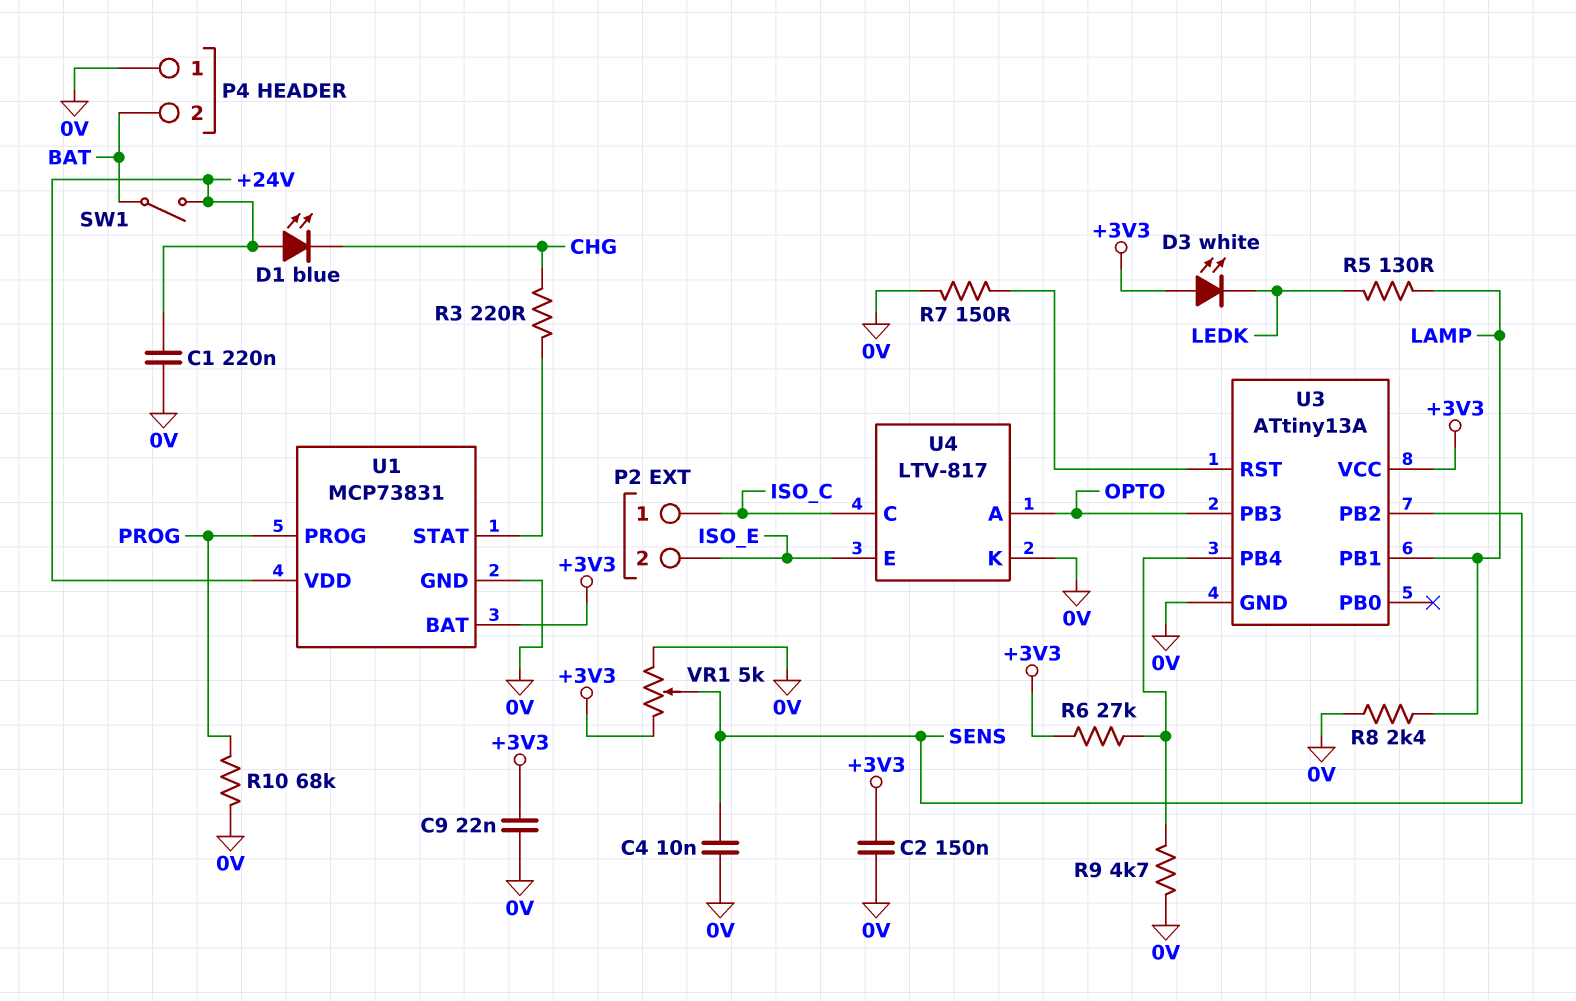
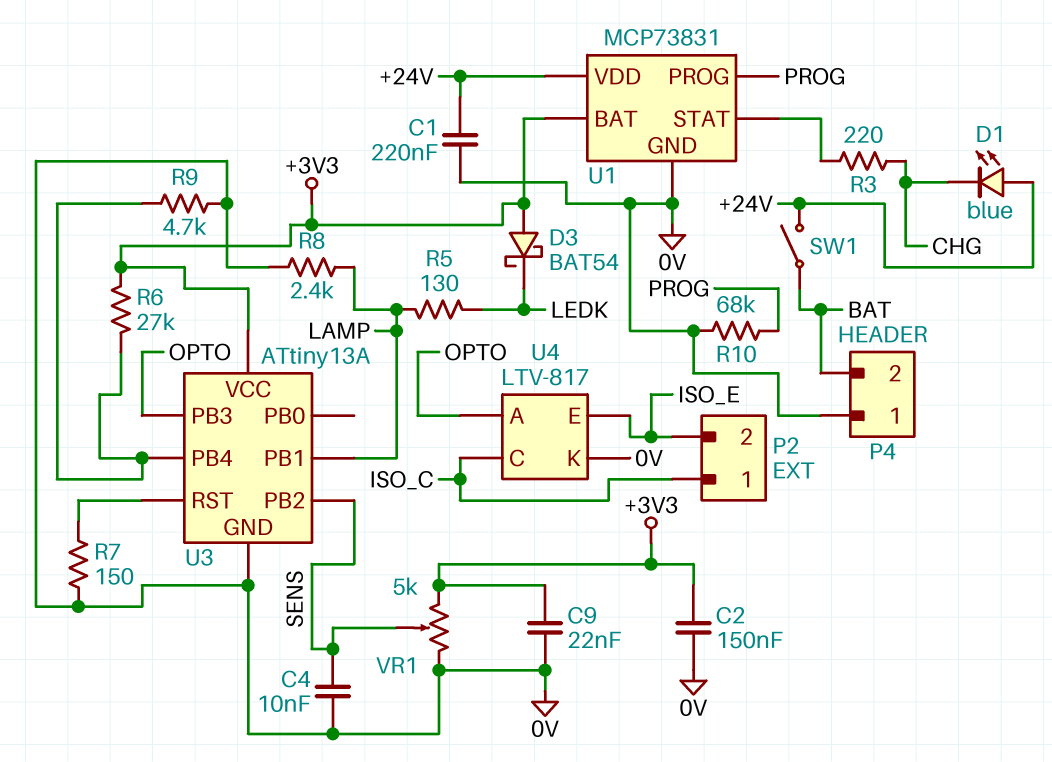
D3: LED white (A +3V3, K LEDK) -> schottky BAT54 (A +3V3, K LEDK)

